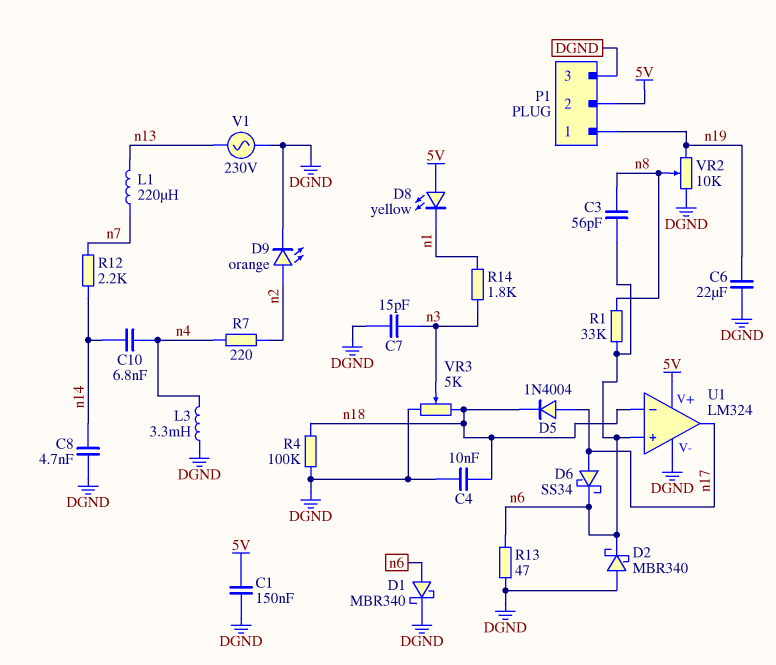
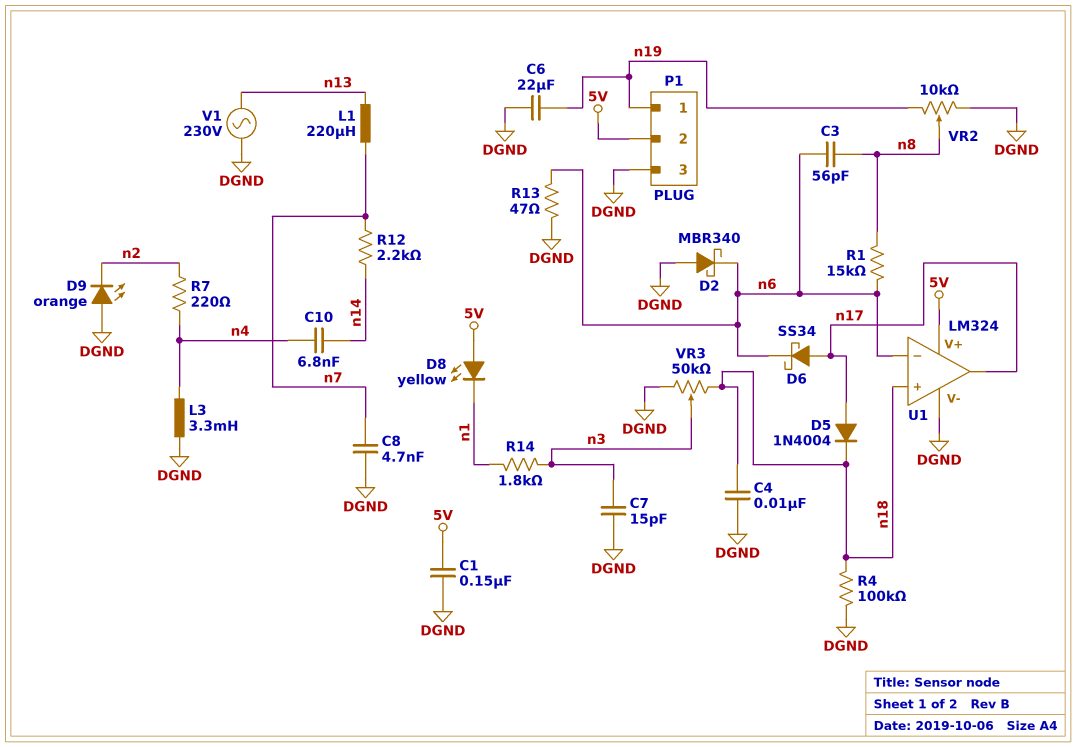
C8: 4.7nF (DGND, n14) -> 4.7nF (DGND, n7)
D1: schottky MBR340 (A n6, K DGND) -> none
D9: LED orange (A n2, K DGND) -> LED orange (A DGND, K n2)
R1: 33k (n6, n8) -> 15k (n6, n8)
U1 pin in+: n6 -> n18
U1 pin in-: n18 -> n6
VR3: 5k (DGND, n18, wiper n3) -> 50k (DGND, n18, wiper n3)

